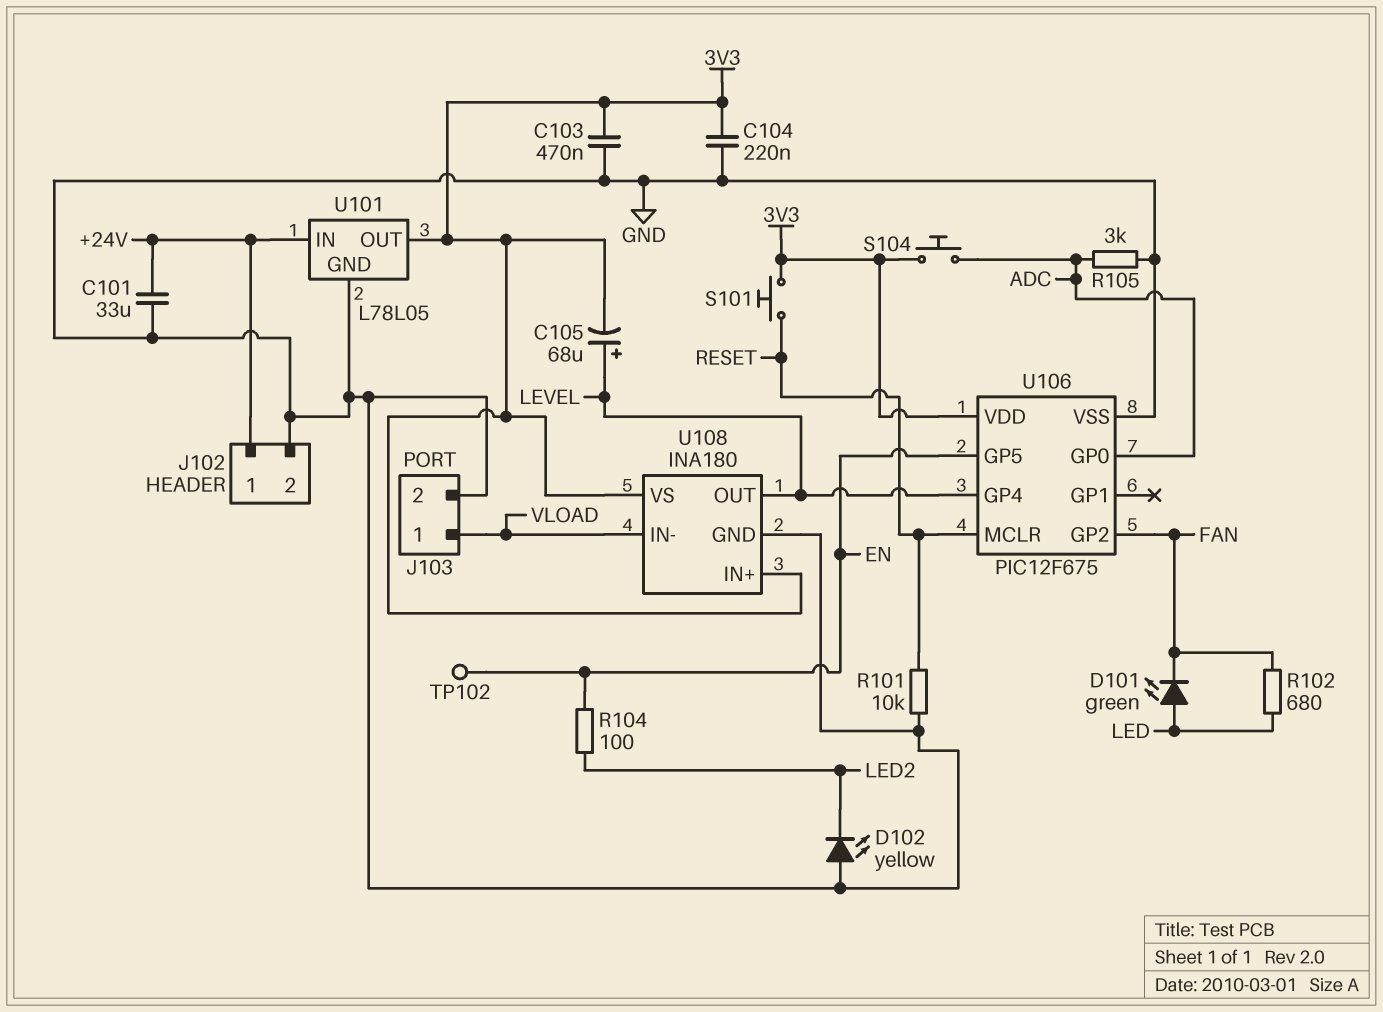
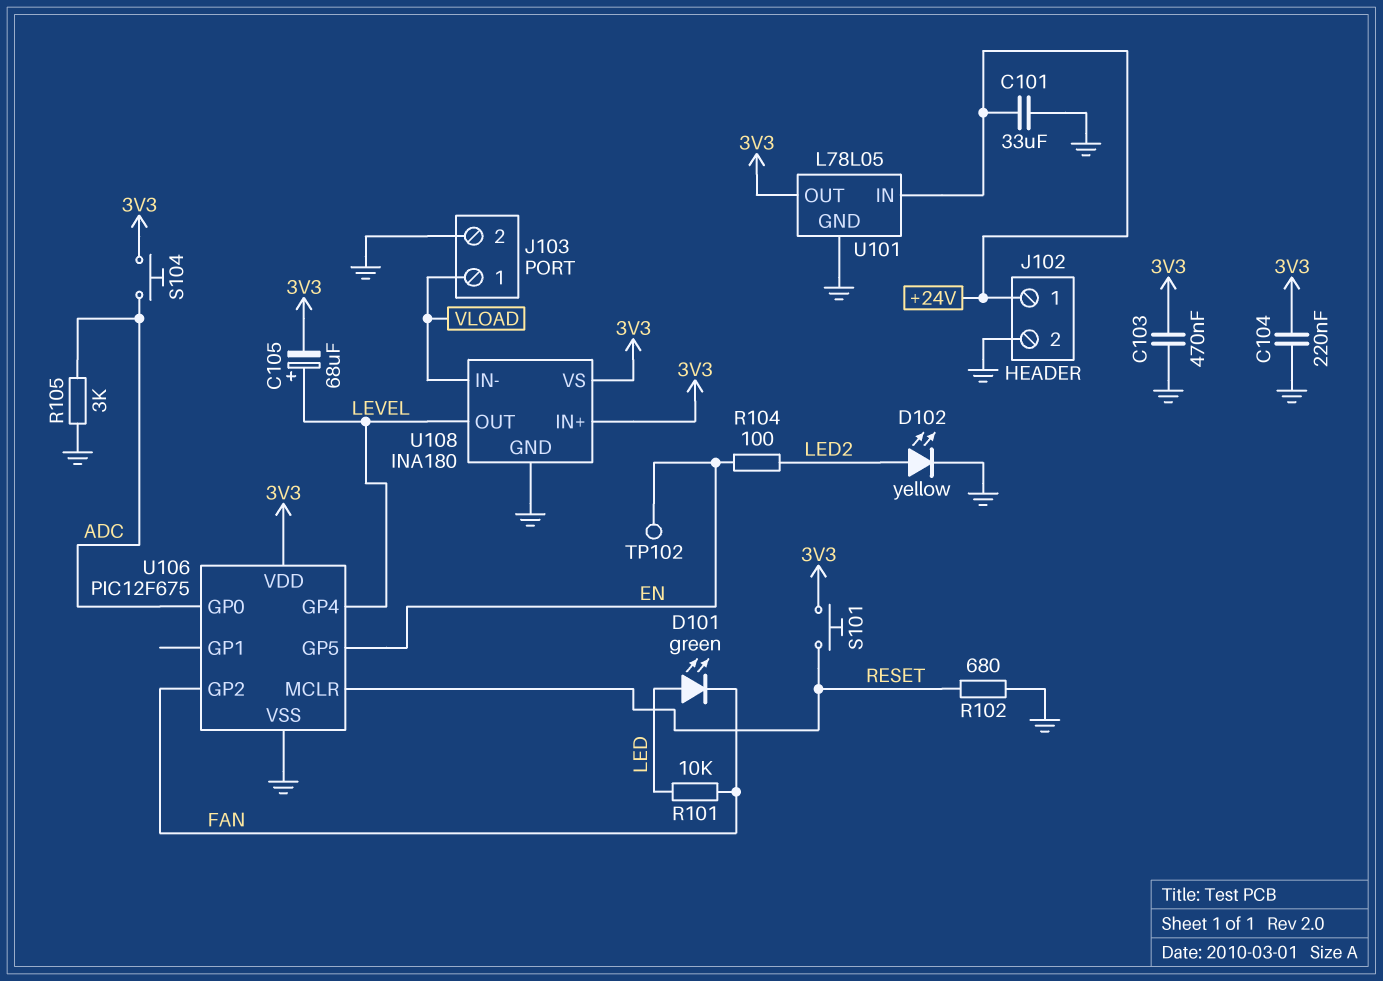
D102: LED yellow (A GND, K LED2) -> LED yellow (A LED2, K GND)
R101: 10k (GND, RESET) -> 10k (FAN, LED)
R102: 680 (FAN, LED) -> 680 (GND, RESET)

